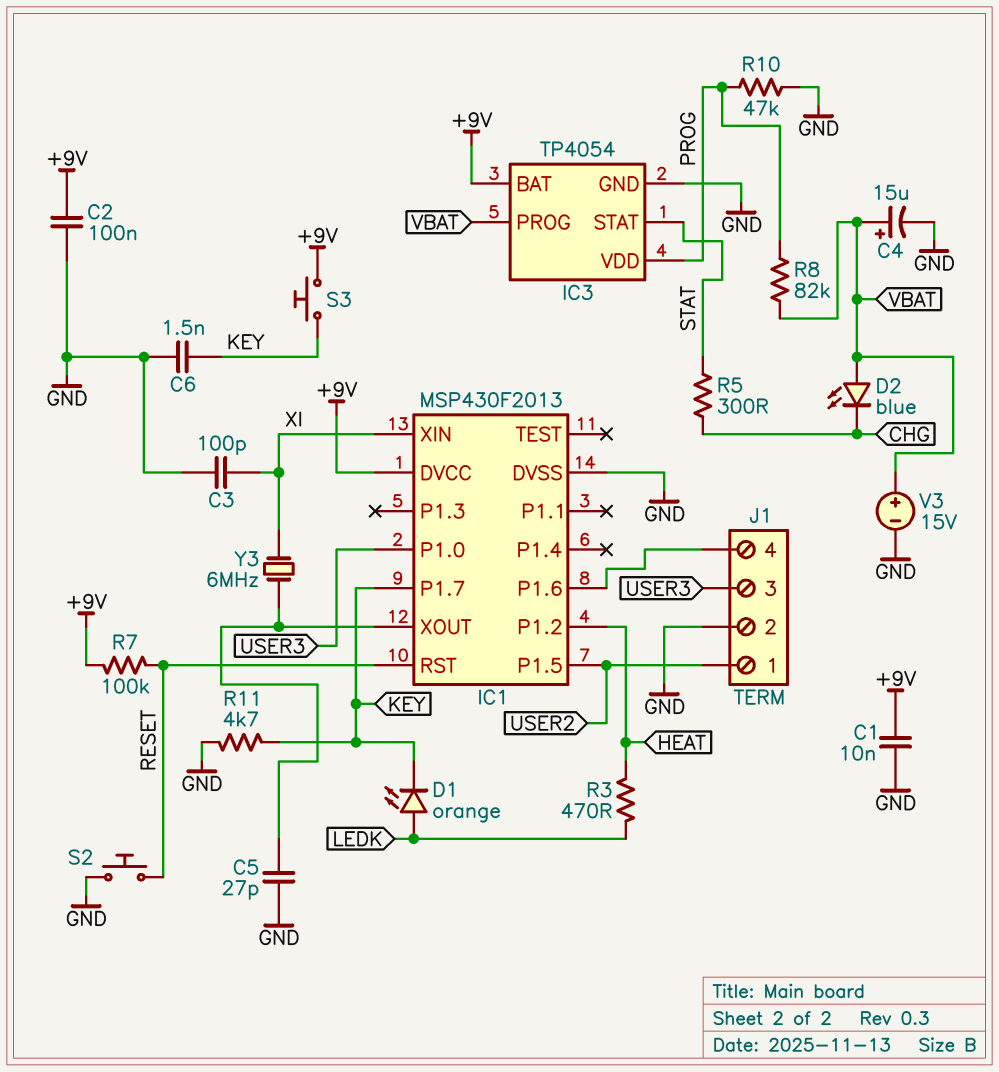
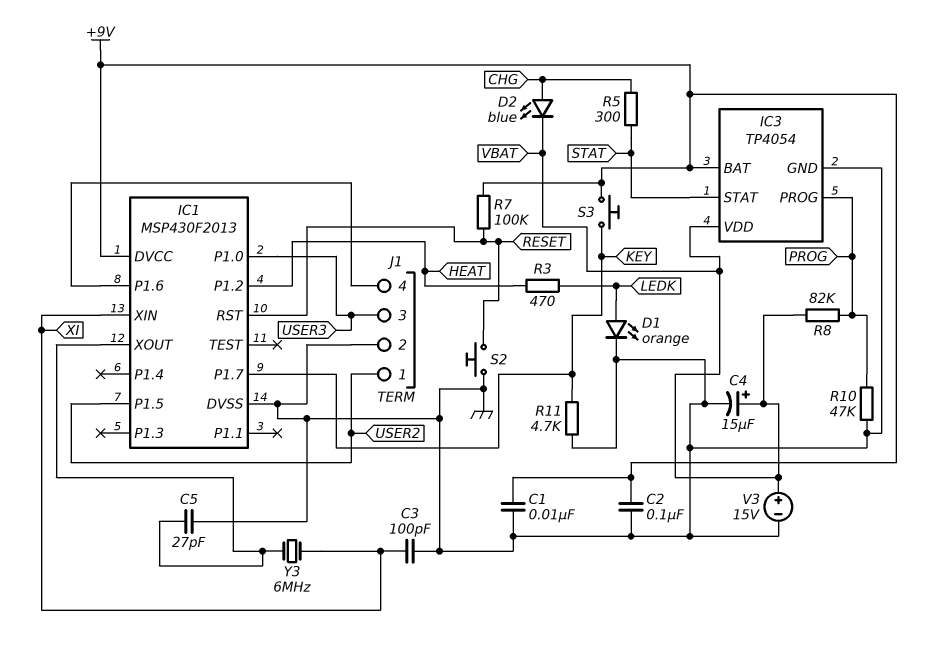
C6: 1.5nF (GND, KEY) -> none
D1: LED orange (A LEDK, K KEY) -> LED orange (A LEDK, K GND)
D2: LED blue (A VBAT, K CHG) -> LED blue (A CHG, K VBAT)
IC3 pin PROG: VBAT -> PROG
IC3 pin VDD: PROG -> VBAT

